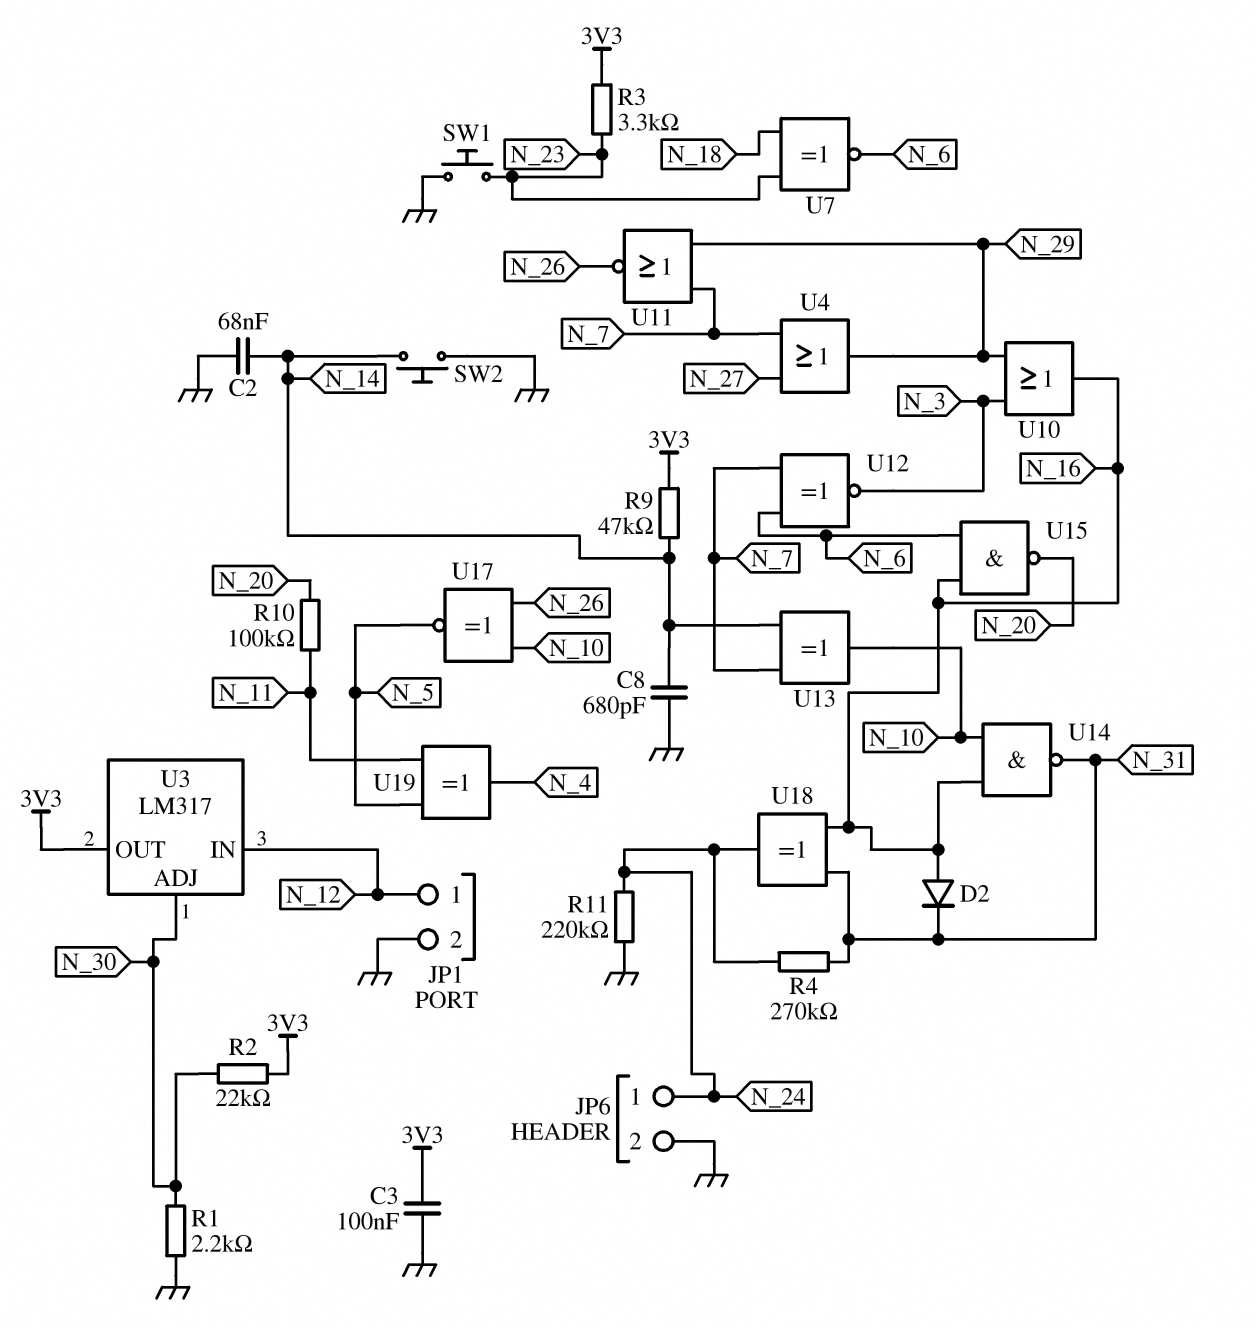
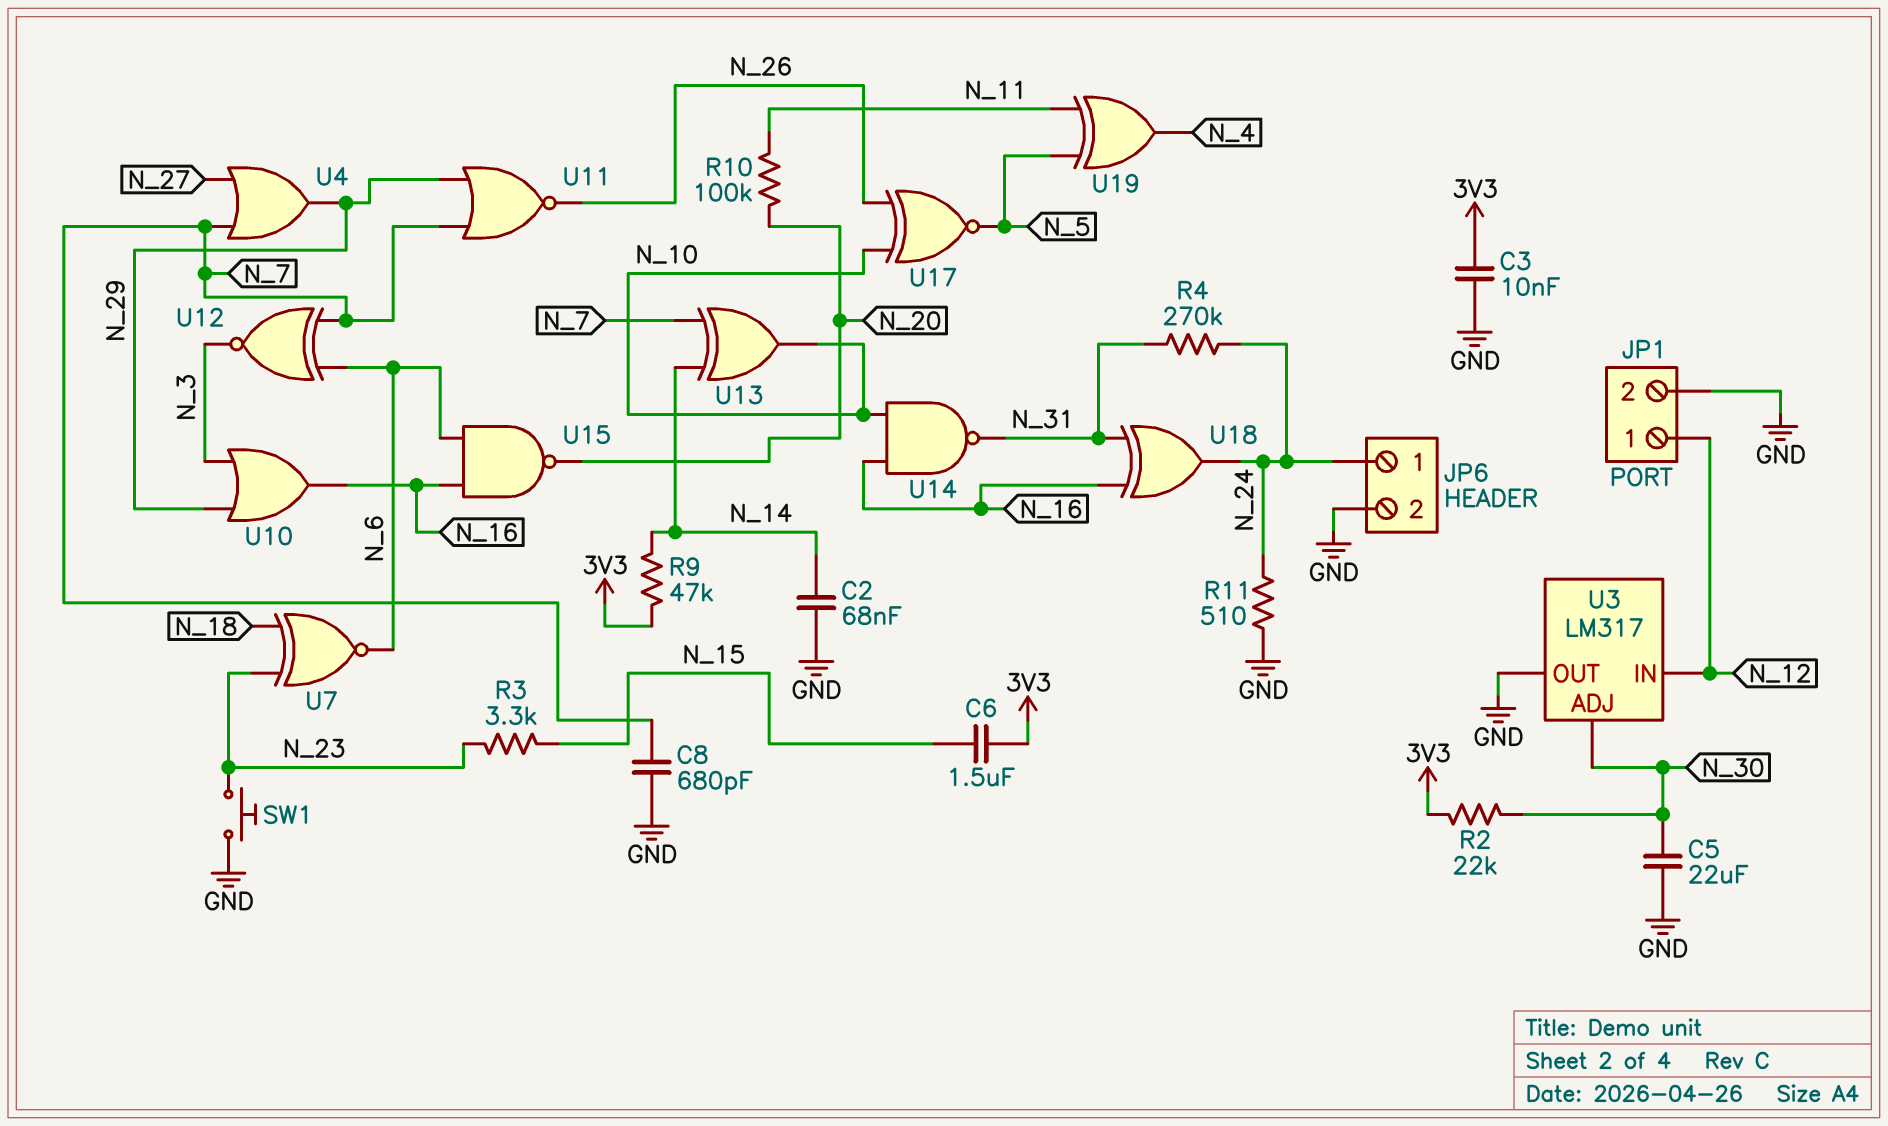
C3: 100nF (3V3, GND) -> 10nF (3V3, GND)
C5: none -> 22uF (GND, N_30)
C6: none -> 1.5uF (3V3, N_15)
C8: 680pF (GND, N_14) -> 680pF (GND, N_7)
D2: diode (A N_16, K N_31) -> none
R1: 2.2k (GND, N_30) -> none
R3: 3.3k (3V3, N_23) -> 3.3k (N_15, N_23)
R11: 220k (GND, N_24) -> 510 (GND, N_24)
SW2: button (GND, N_14) -> none
U3 pin OUT: 3V3 -> GND

